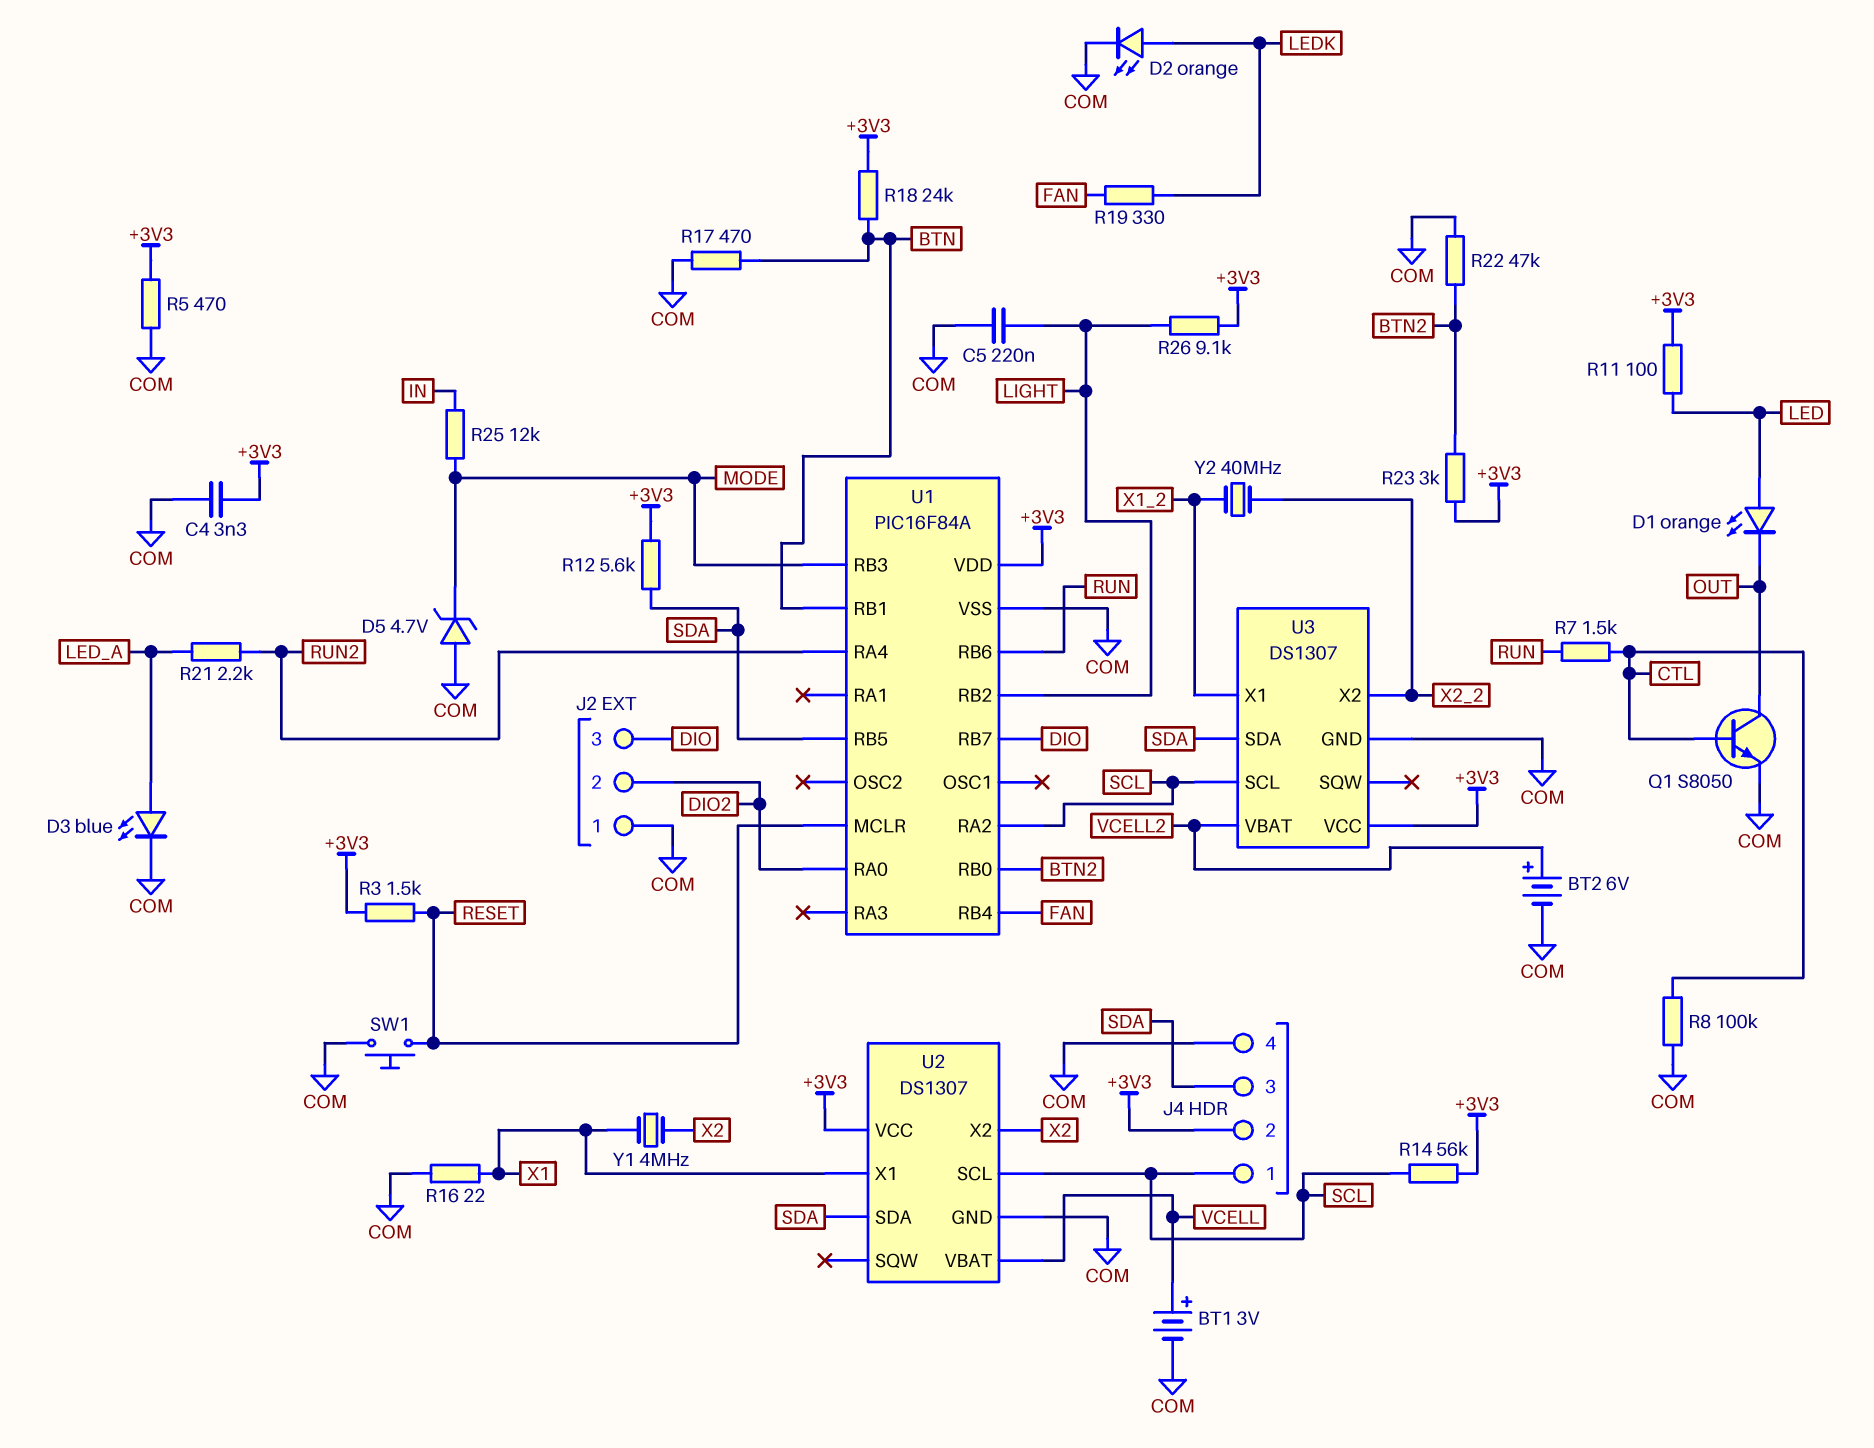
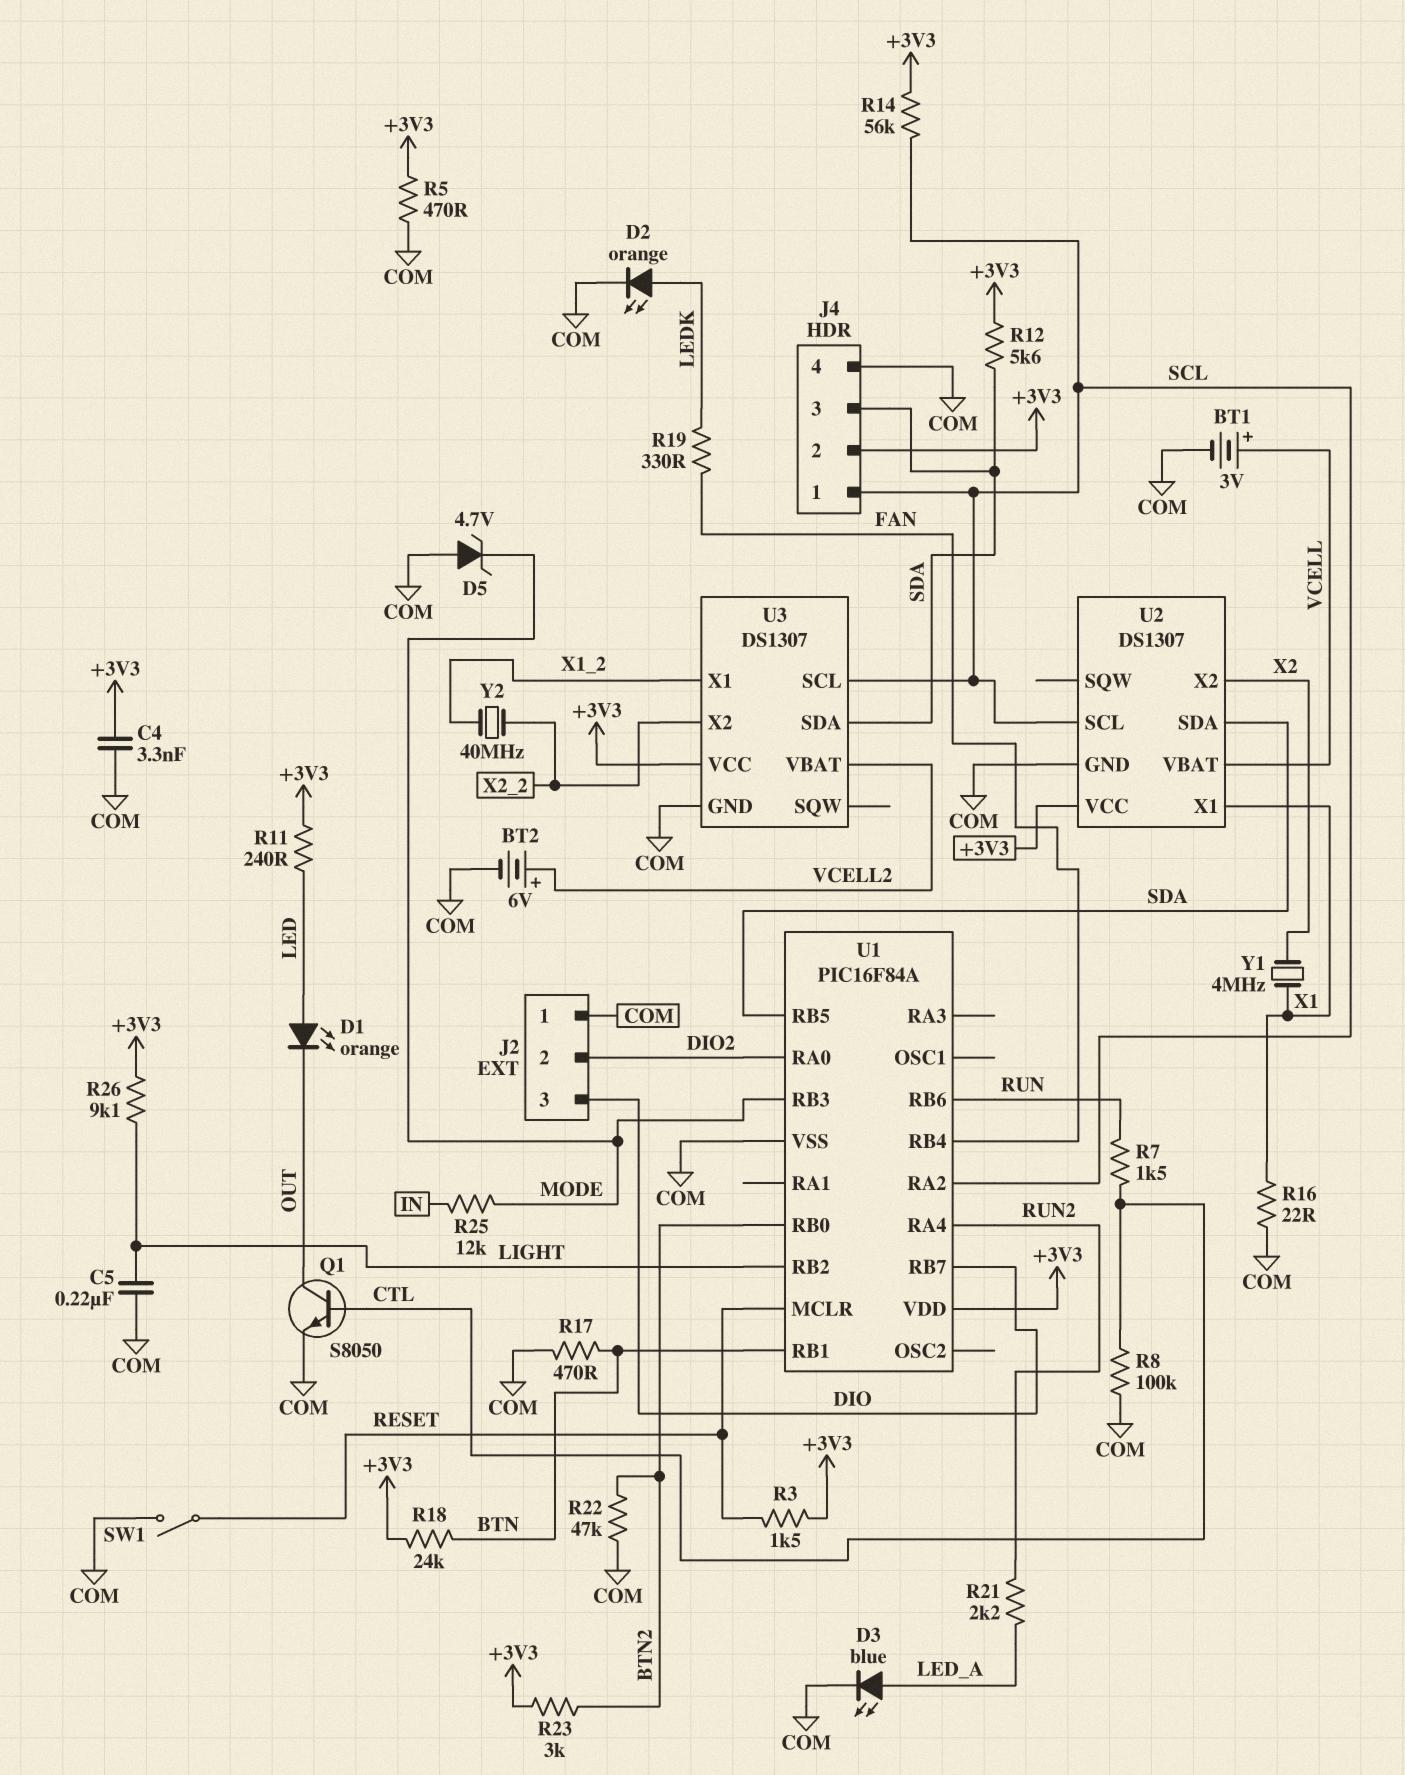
R11: 100 (+3V3, LED) -> 240 (+3V3, LED)
SW1: button (COM, RESET) -> switch (COM, RESET)

